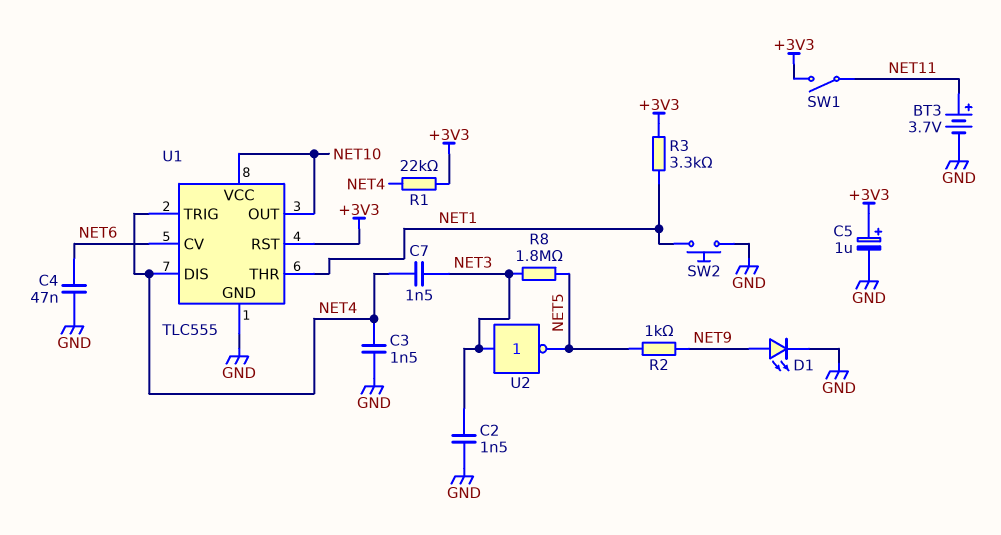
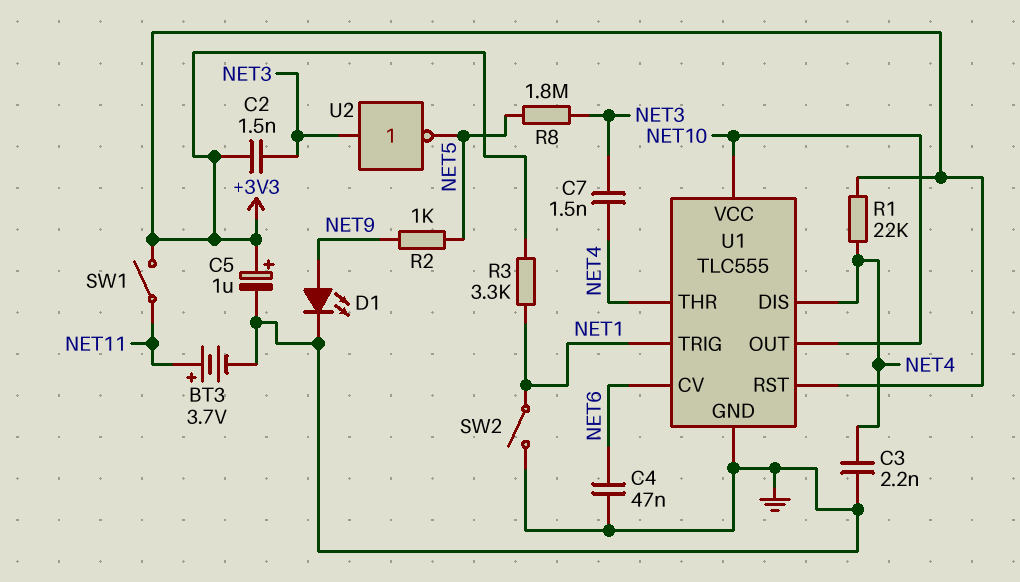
C2: 1.5nF (GND, NET3) -> 1.5nF (+3V3, NET3)
C3: 1.5nF (GND, NET4) -> 2.2nF (GND, NET4)
SW2: button (GND, NET1) -> switch (GND, NET1)
U1 pin THR: NET1 -> NET4
U1 pin TRIG: NET4 -> NET1

